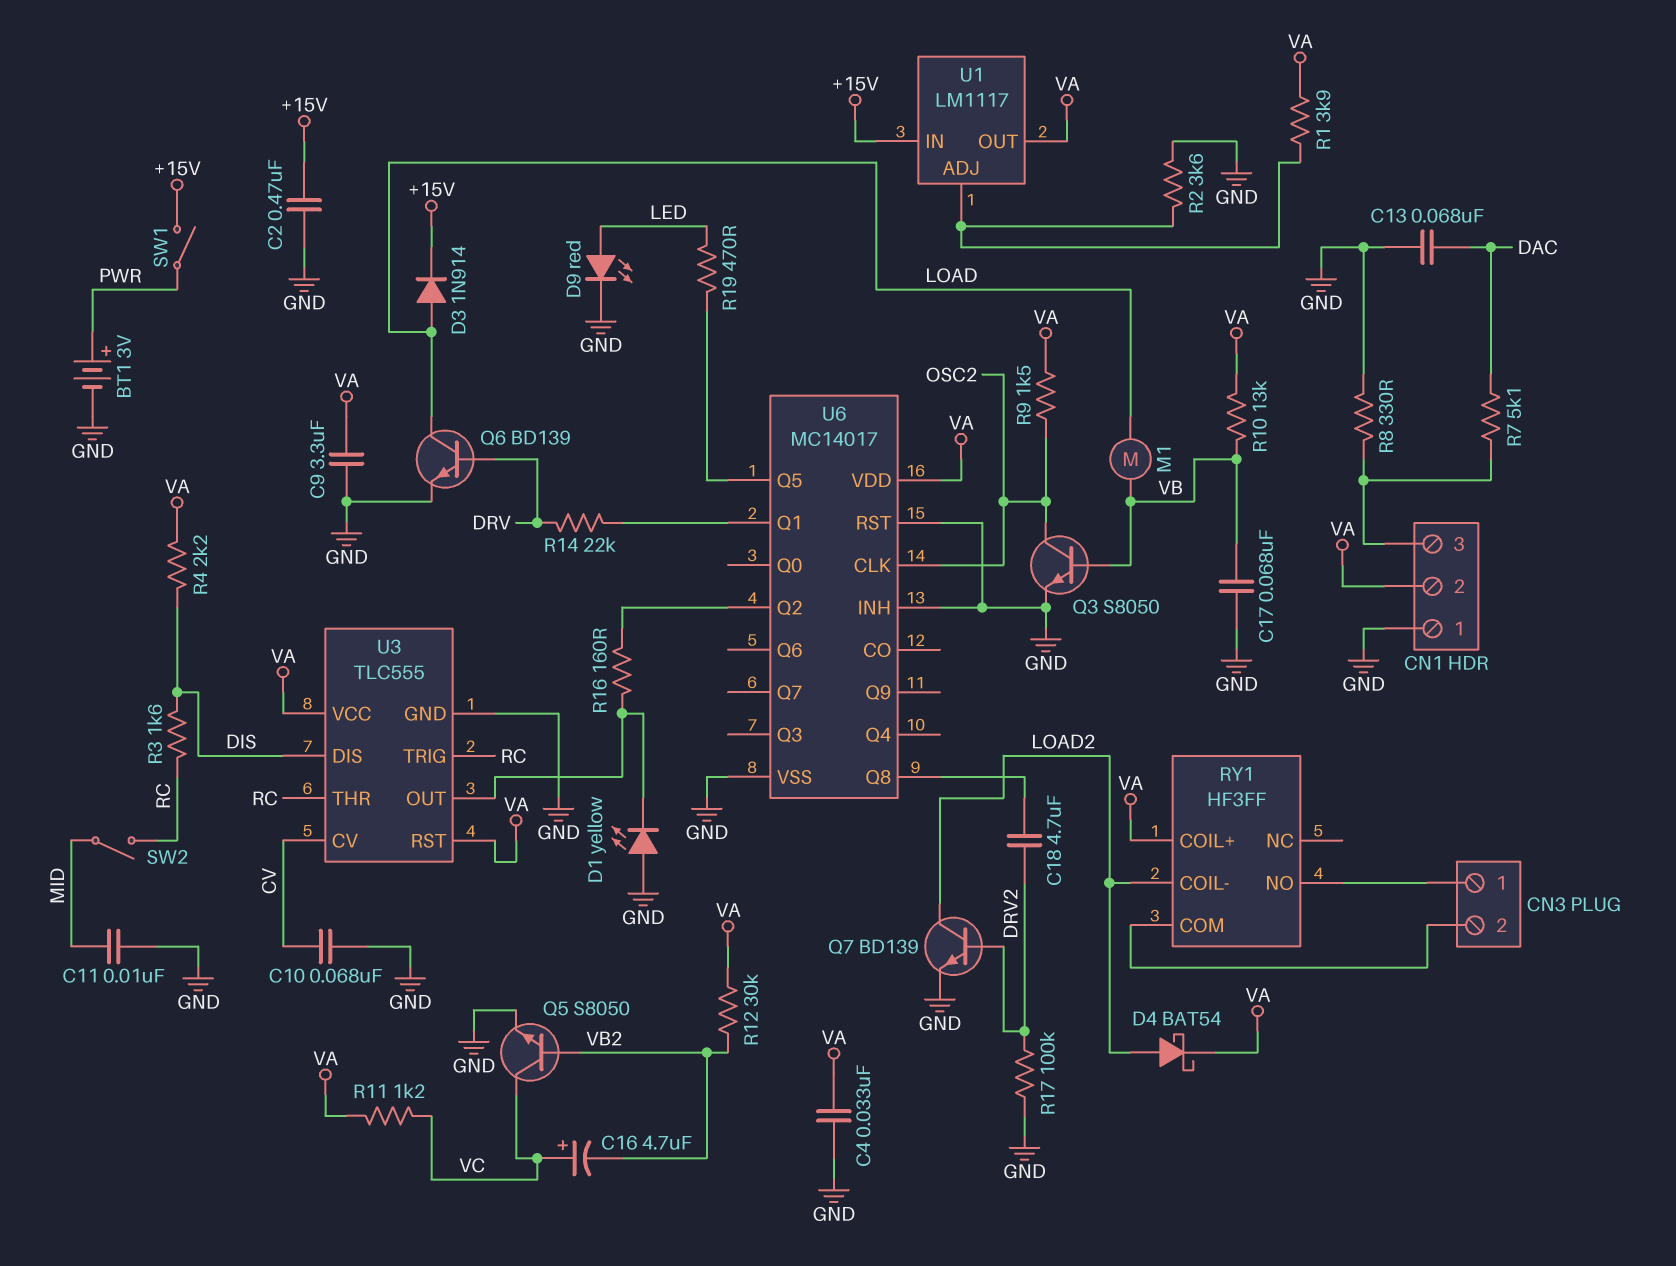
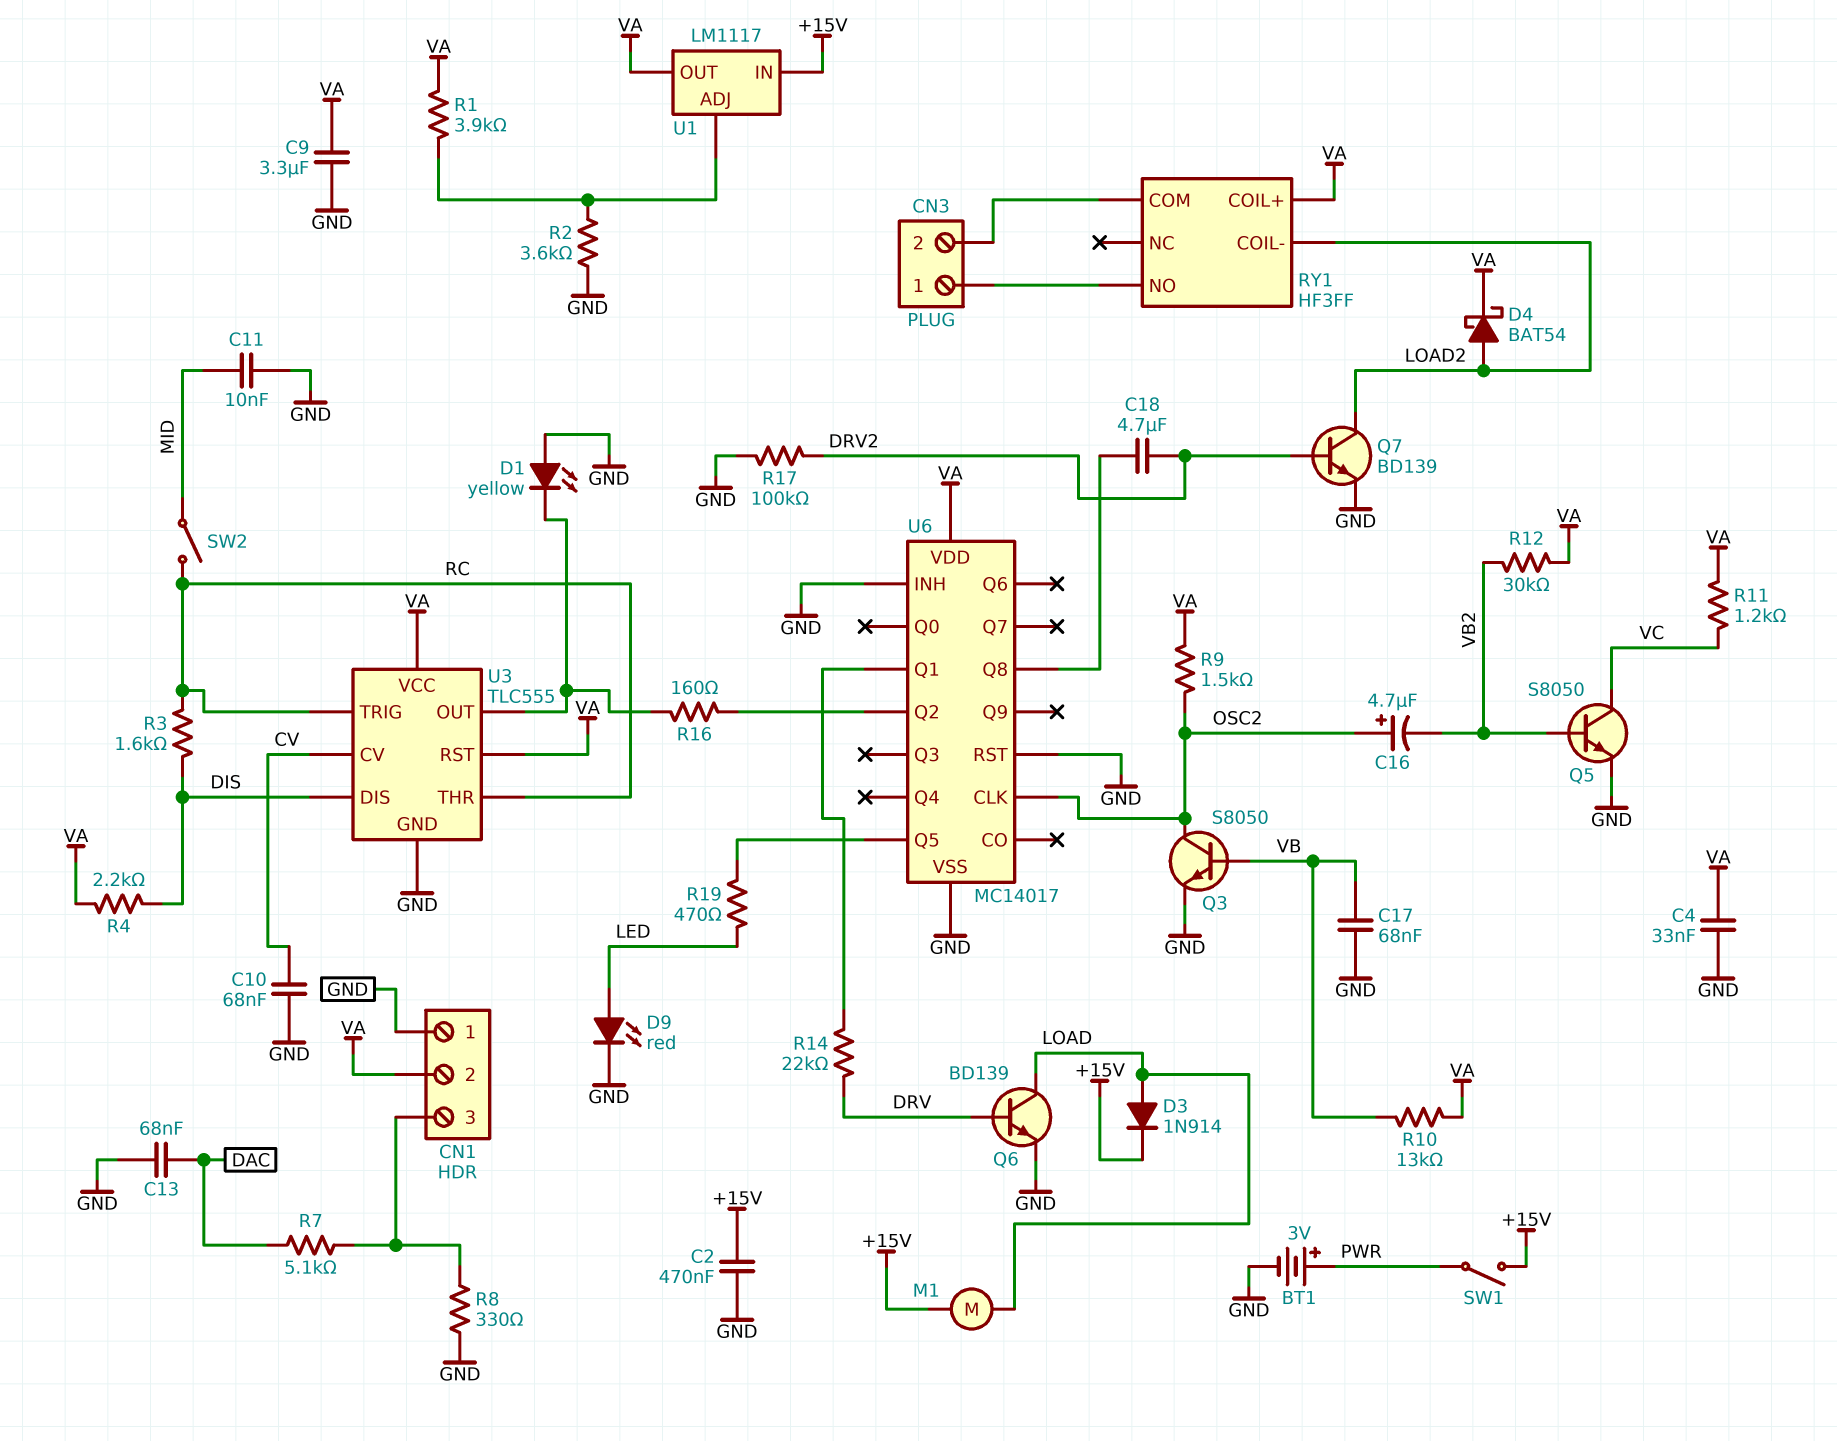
C16: 4.7uF (plus VC, minus VB2) -> 4.7uF (plus OSC2, minus VB2)
M1: motor (LOAD, VB) -> motor (+15V, LOAD)

